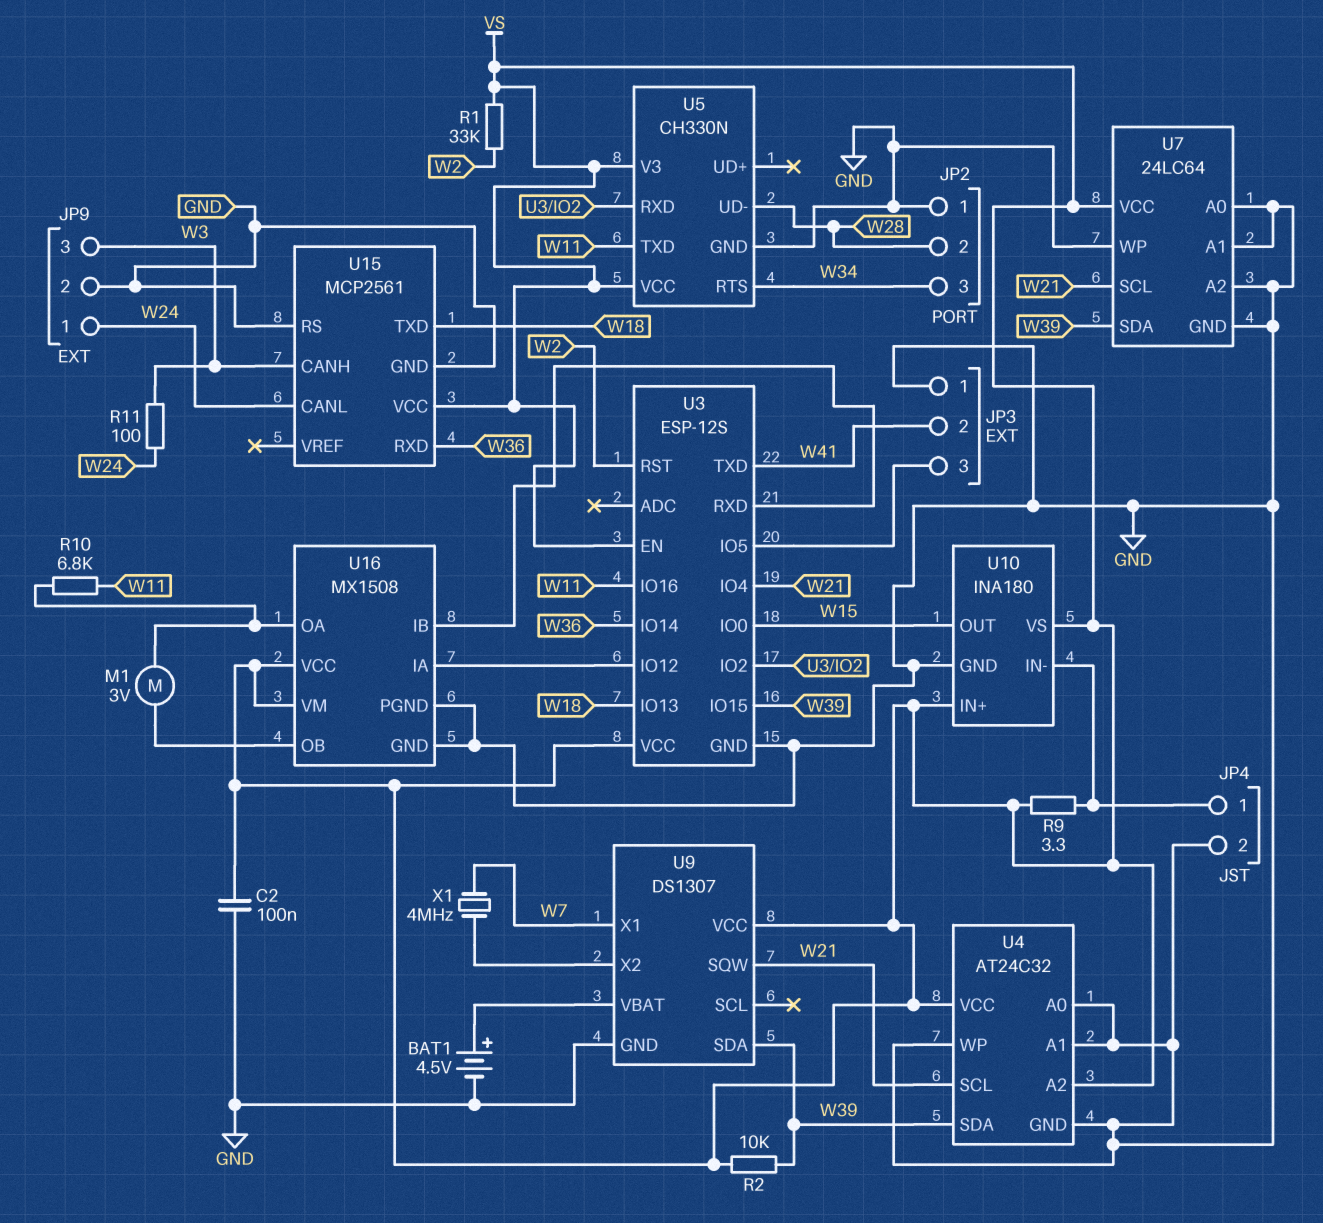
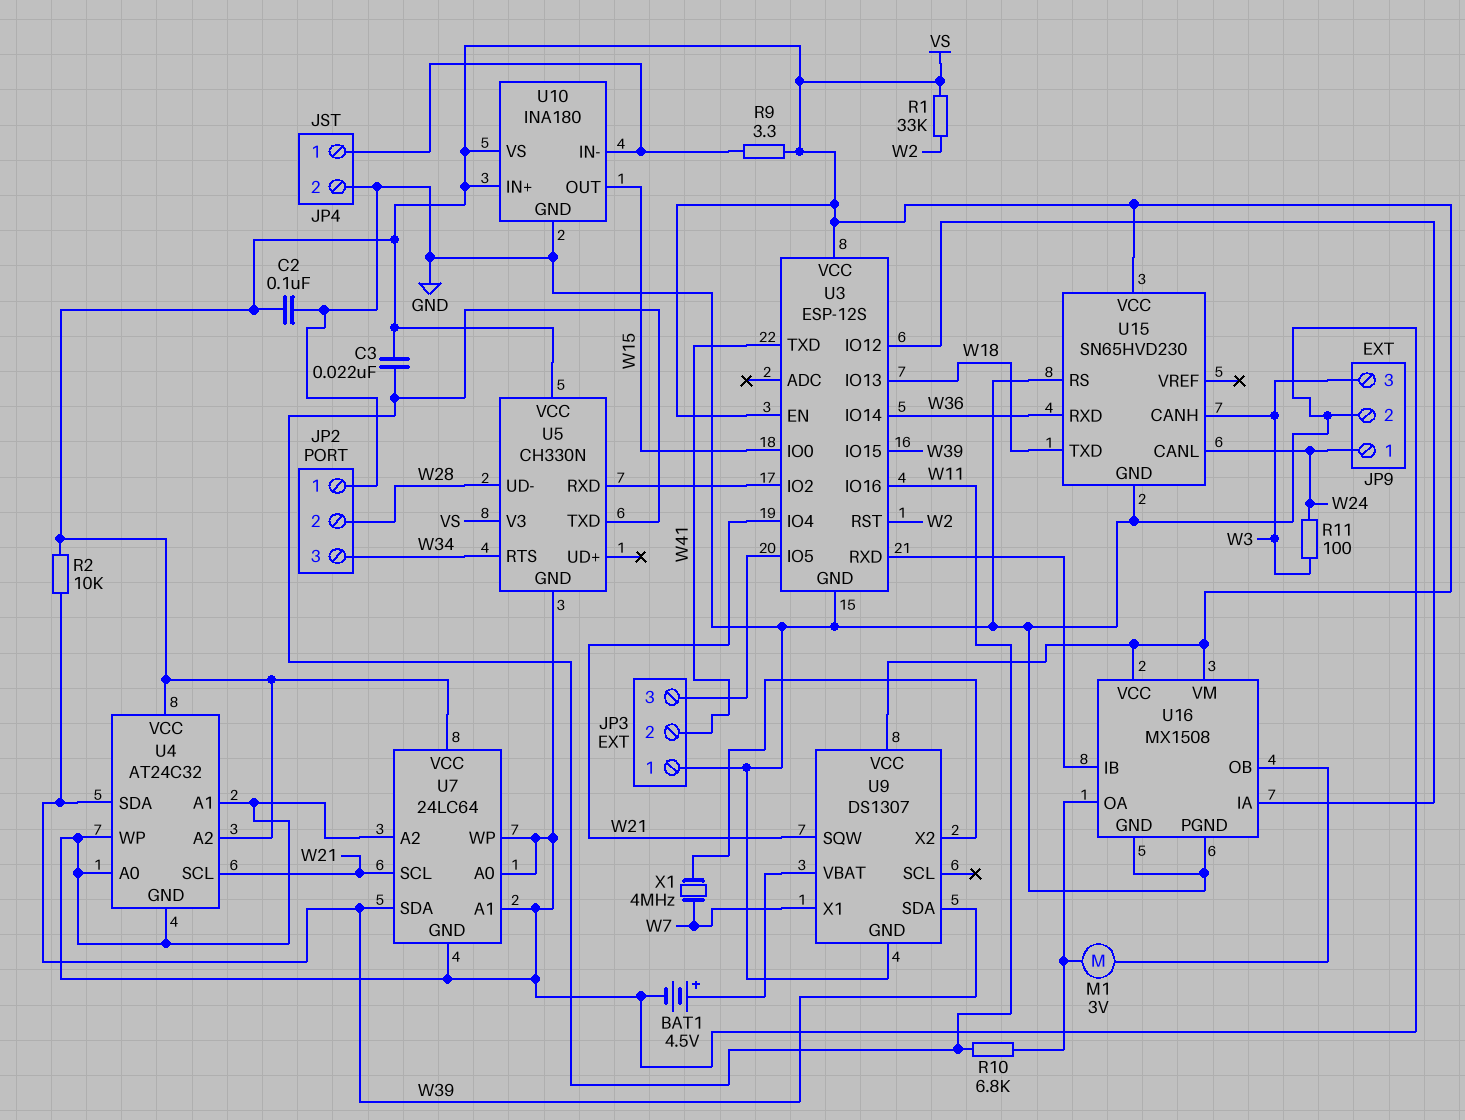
C3: none -> 22nF (VS, W11)
U15: MCP2561 -> SN65HVD230

